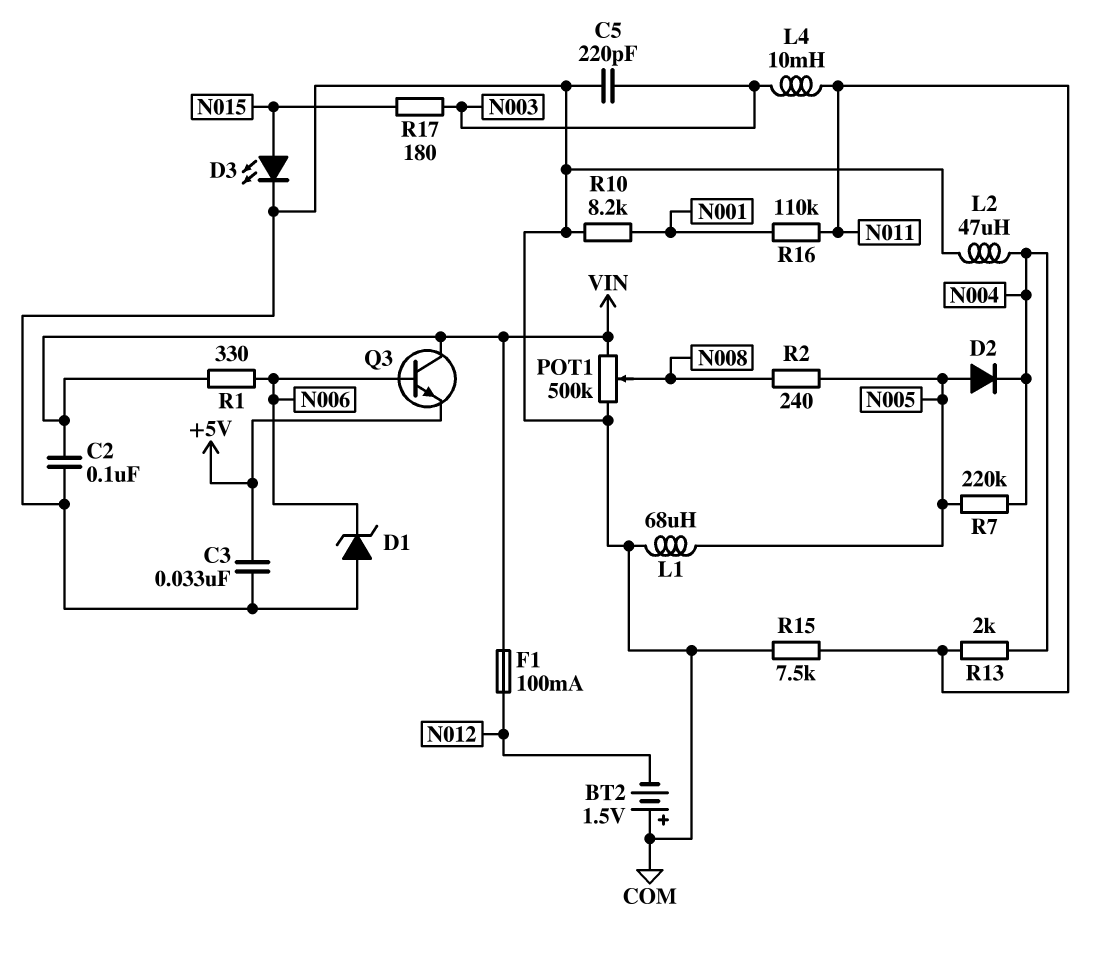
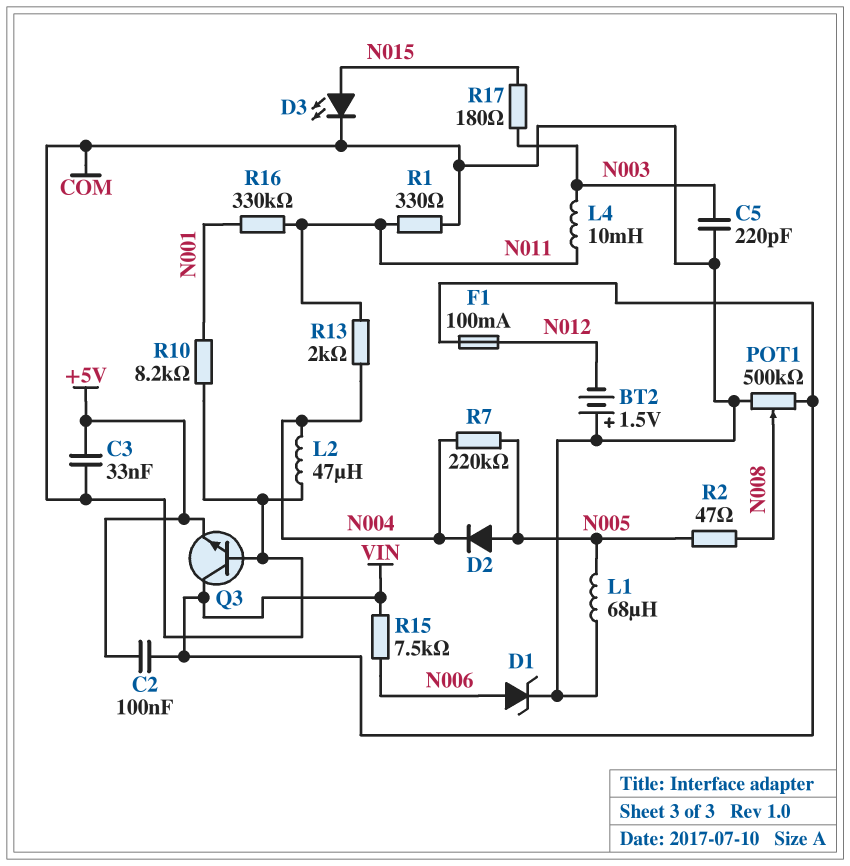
C2: 100nF (COM, VIN) -> 100nF (+5V, VIN)
D1: zener (A COM, K N006) -> zener (A N006, K COM)
Q3: NPN (B N006, C VIN, E +5V) -> NPN (B COM, C VIN, E +5V)
R1: 330 (N006, VIN) -> 330 (COM, N011)
R2: 240 (N005, N008) -> 47 (N005, N008)
R15: 7.5k (COM, N011) -> 7.5k (N006, VIN)
R16: 110k (N001, N011) -> 330k (N001, N011)

